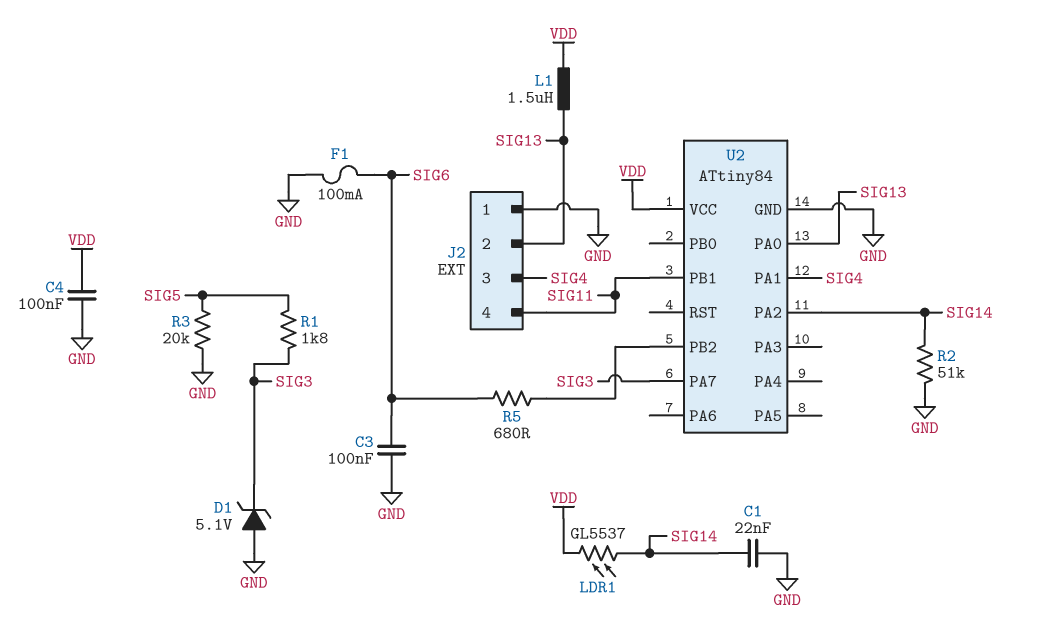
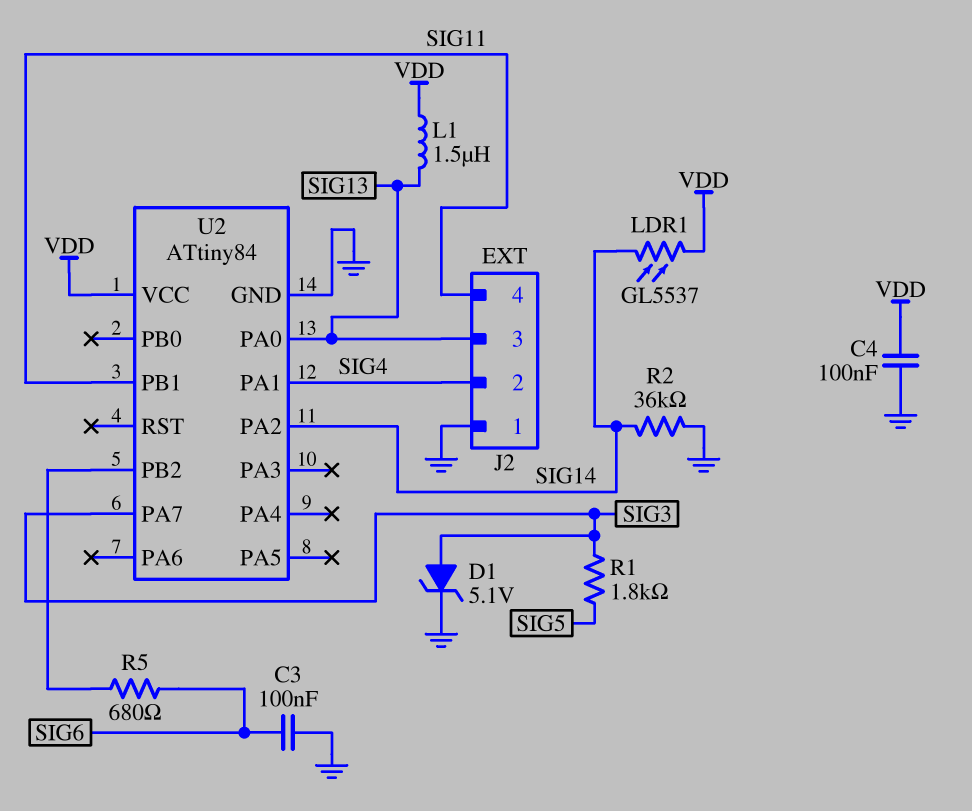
C1: 22nF (GND, SIG14) -> none
D1: zener 5.1V (A GND, K SIG3) -> zener 5.1V (A SIG3, K GND)
F1: 100mA (GND, SIG6) -> none
J2 pin 2: SIG13 -> SIG4
J2 pin 3: SIG4 -> SIG13
R2: 51k (GND, SIG14) -> 36k (GND, SIG14)
R3: 20k (GND, SIG5) -> none

